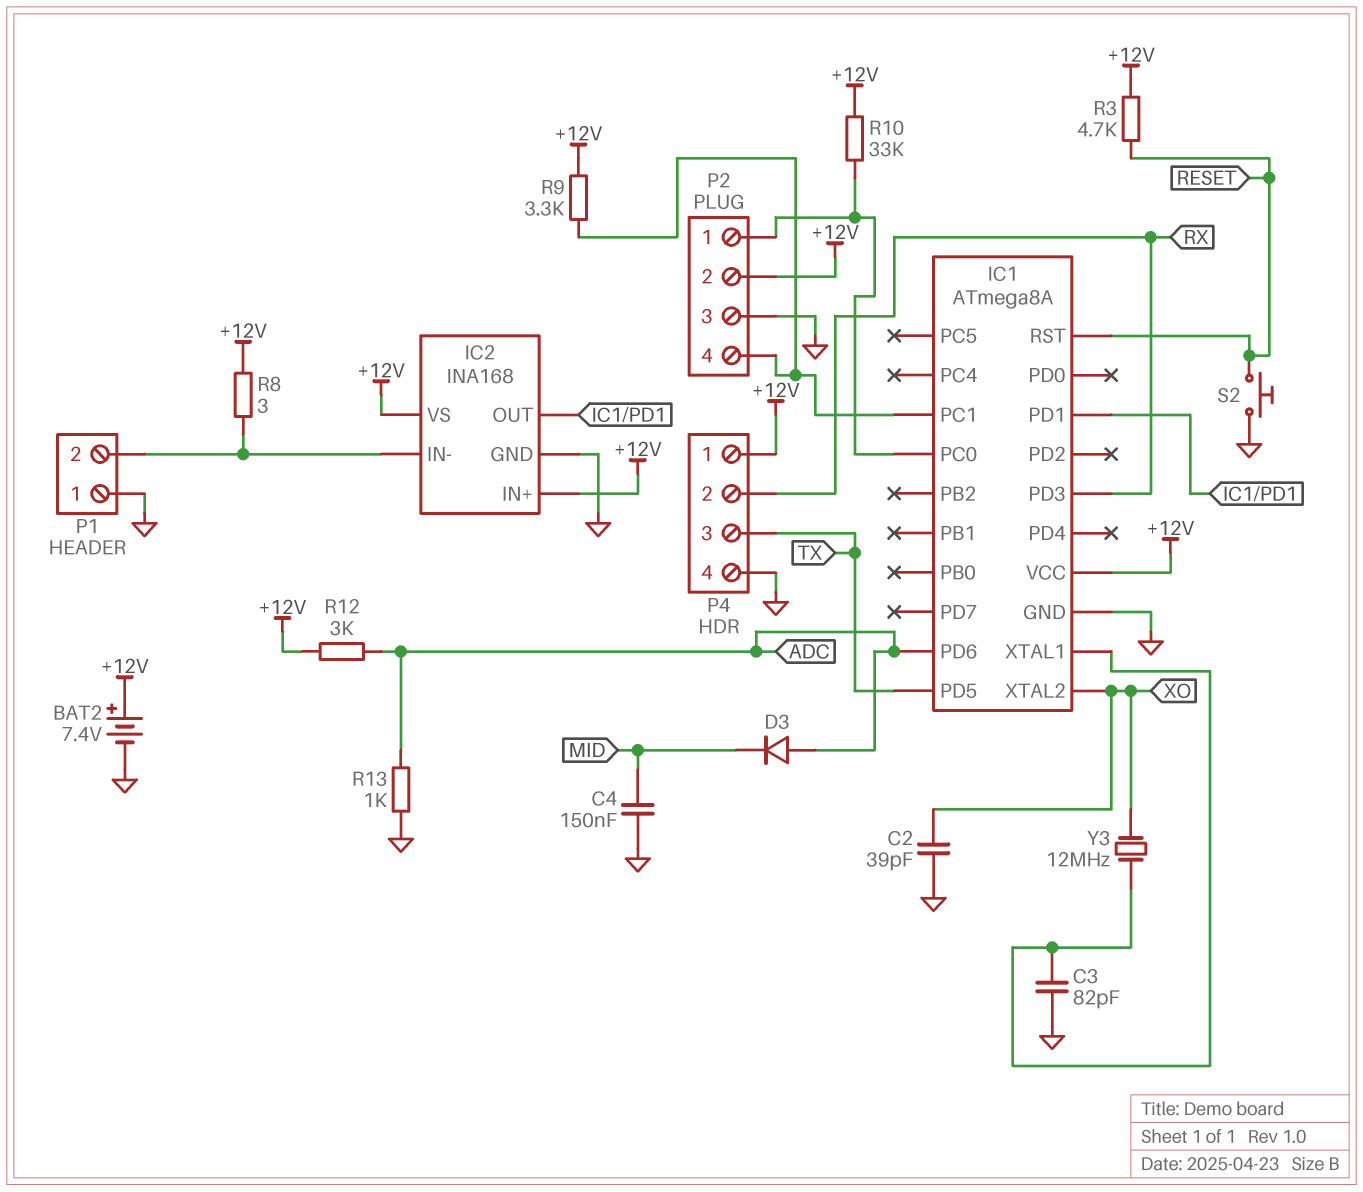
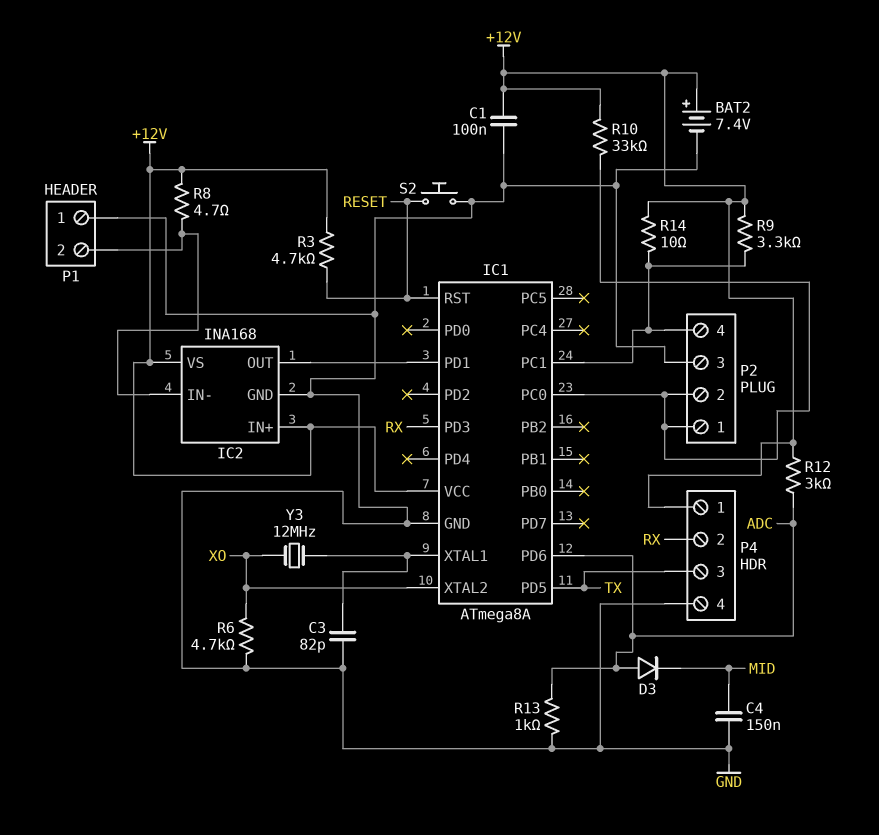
C1: none -> 100nF (+12V, GND)
C2: 39pF (GND, XO) -> none
P2 pin 2: +12V -> IC1/PC0
R6: none -> 4.7k (GND, XO)
R8: 3 (+12V, IC2/IN-) -> 4.7 (+12V, IC2/IN-)
R14: none -> 10 (+12V, IC1/PC1)

